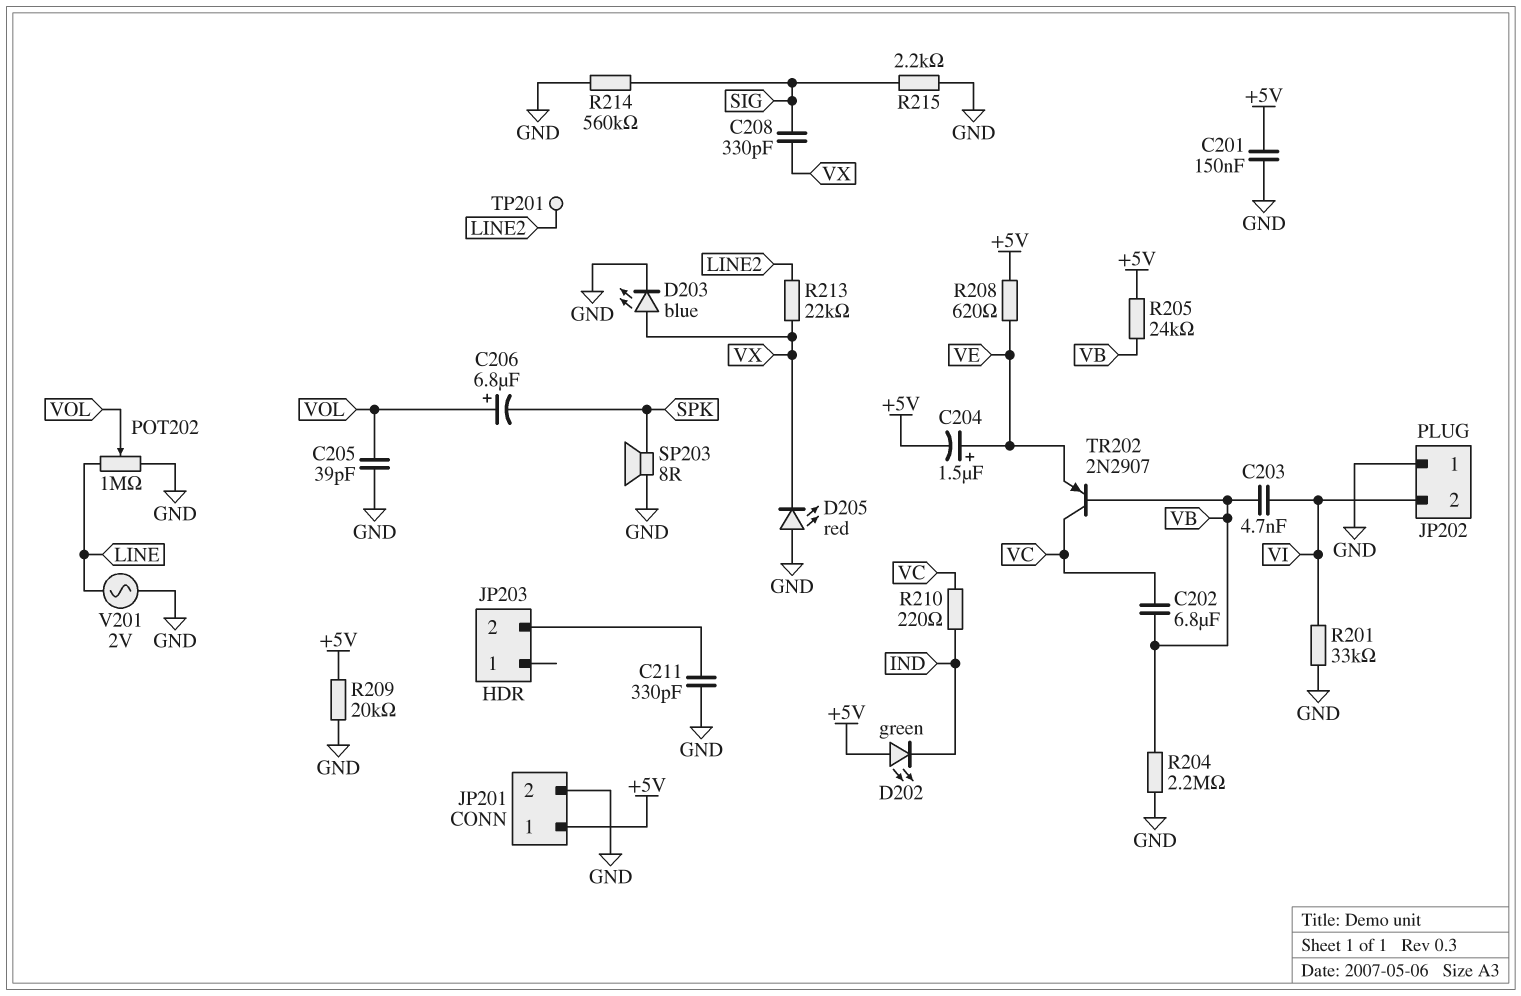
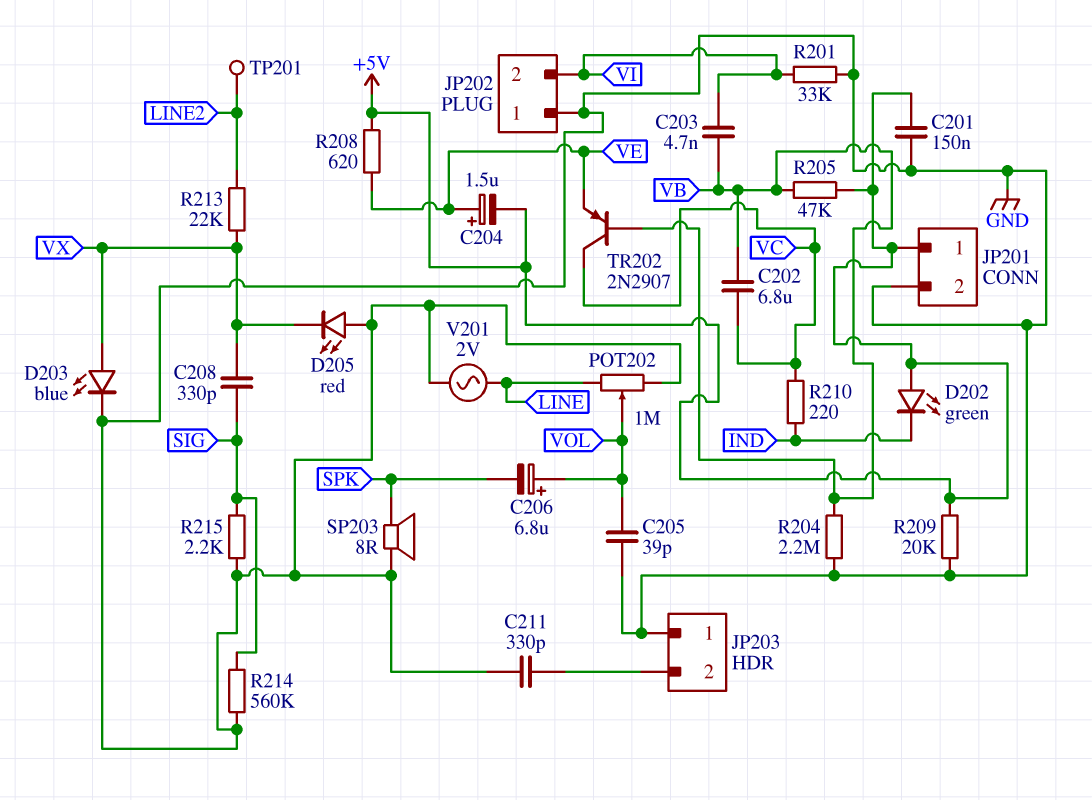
JP203 pin 1: none -> GND
R205: 24k (+5V, VB) -> 47k (+5V, VB)

